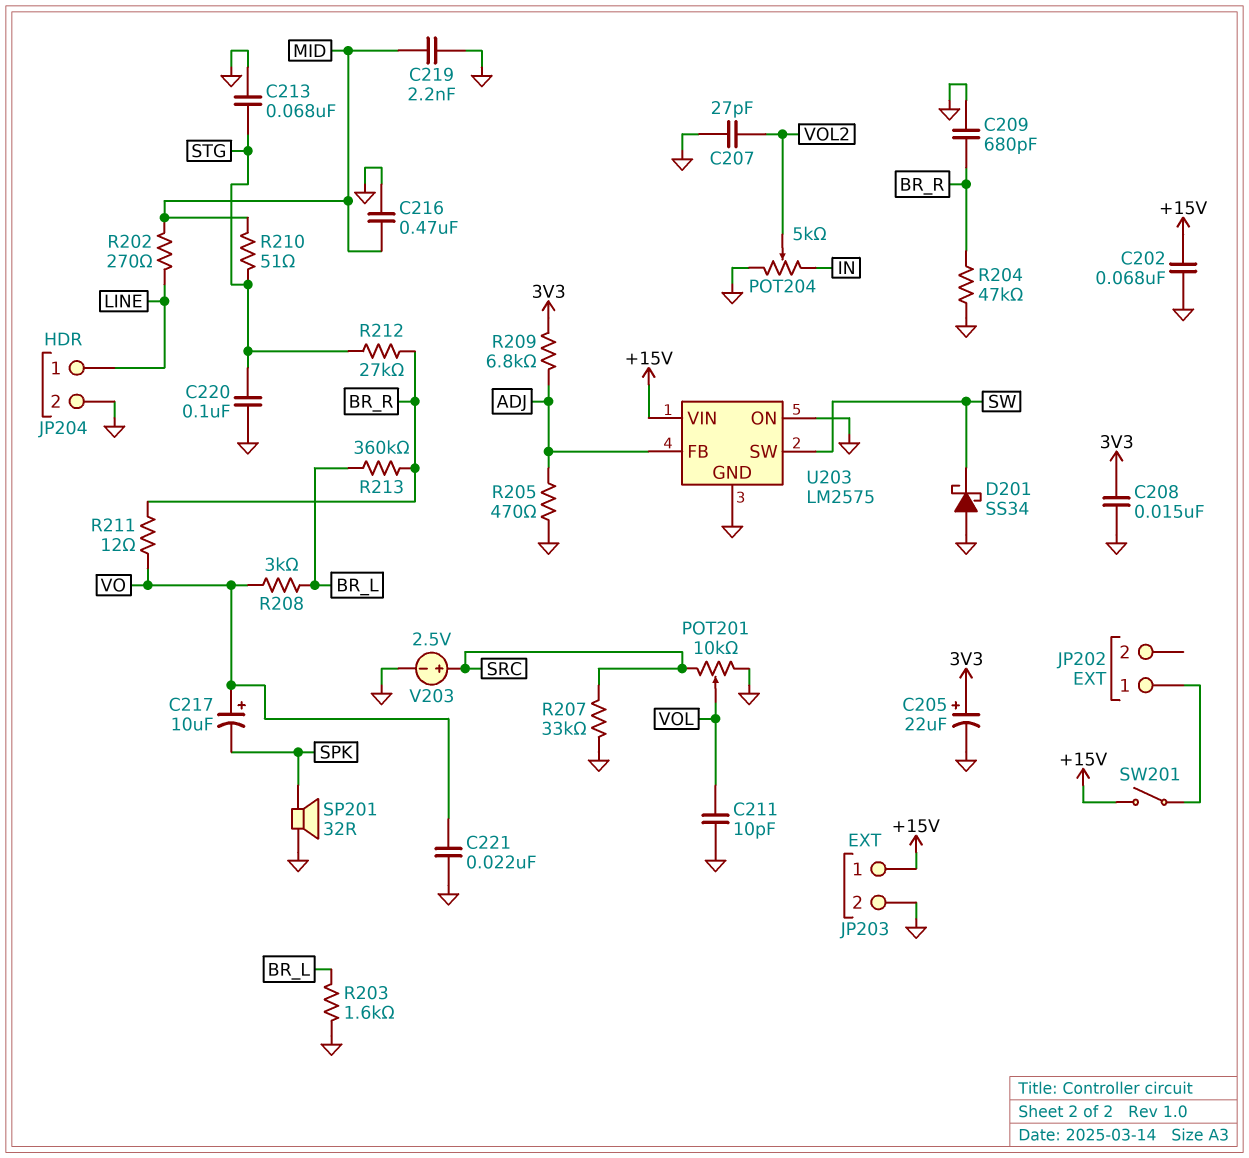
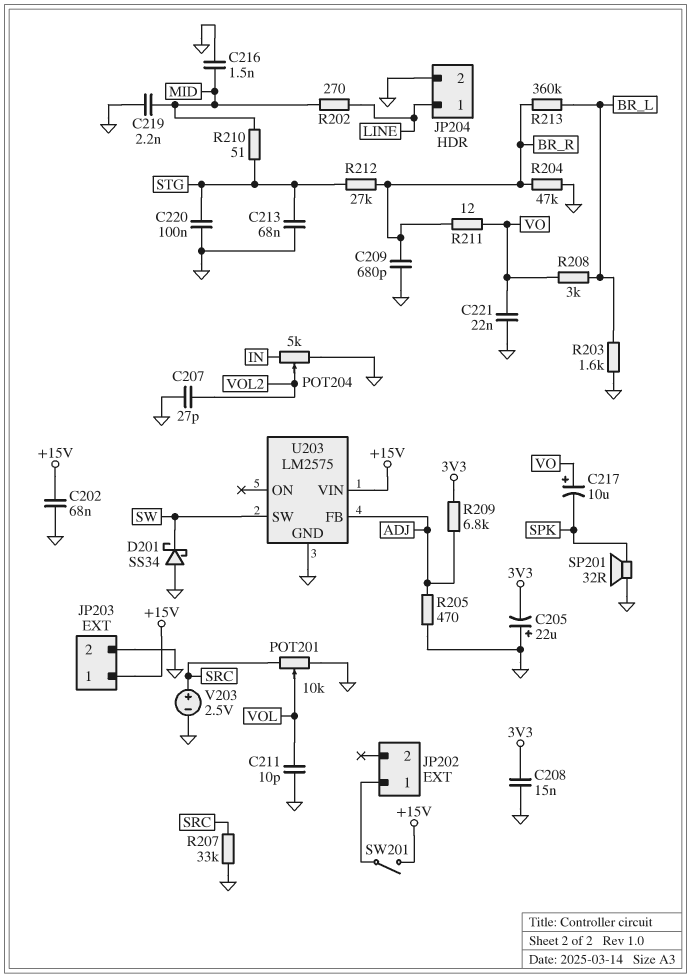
C205: 22uF (plus 3V3, minus GND) -> 22uF (plus GND, minus 3V3)
C216: 470nF (GND, MID) -> 1.5nF (GND, MID)
U203 pin ON: GND -> none

